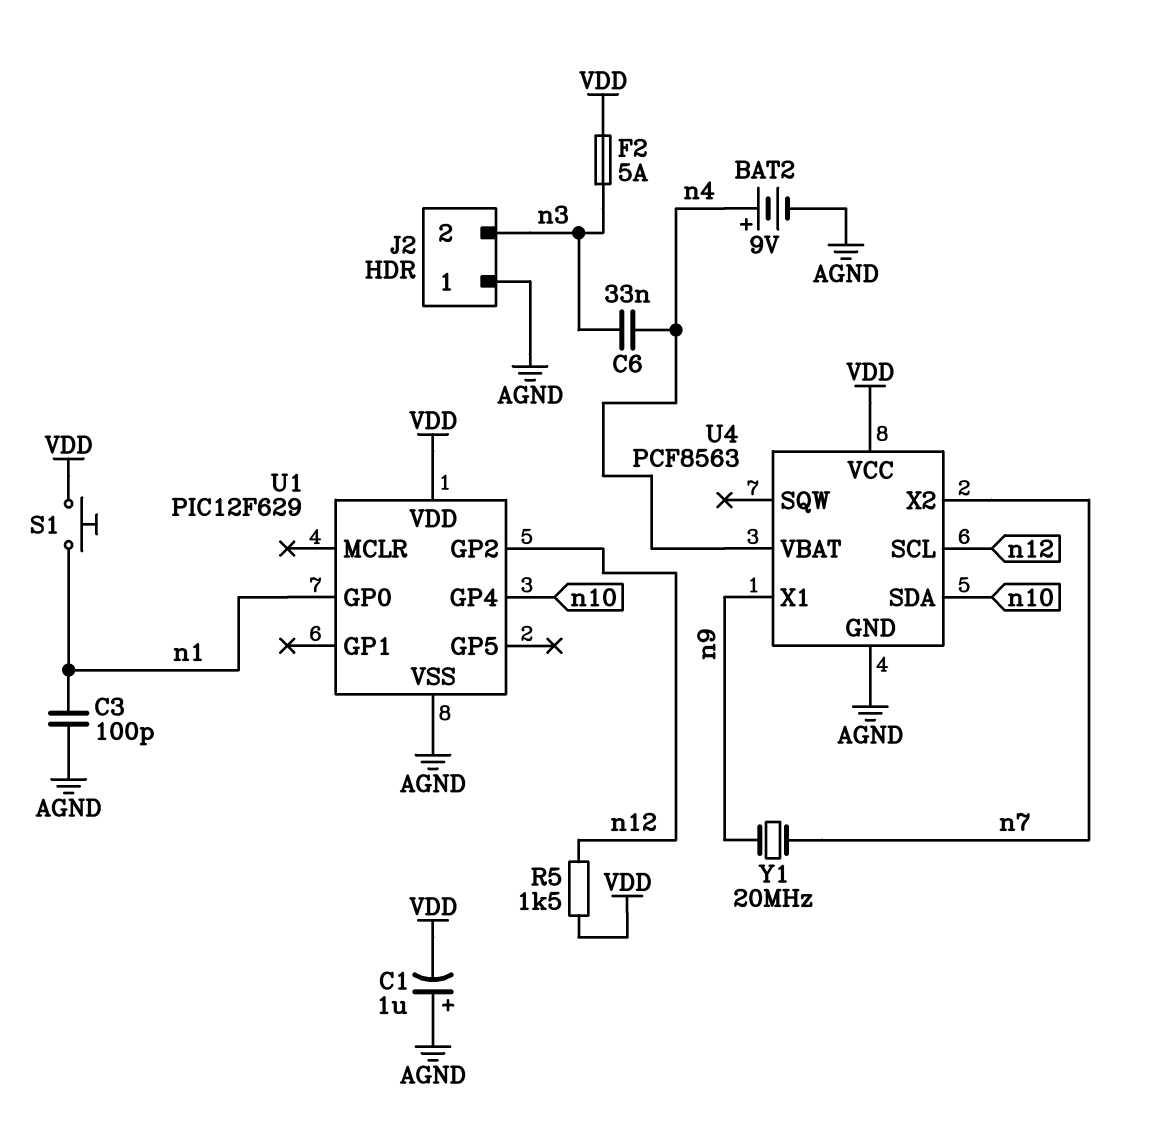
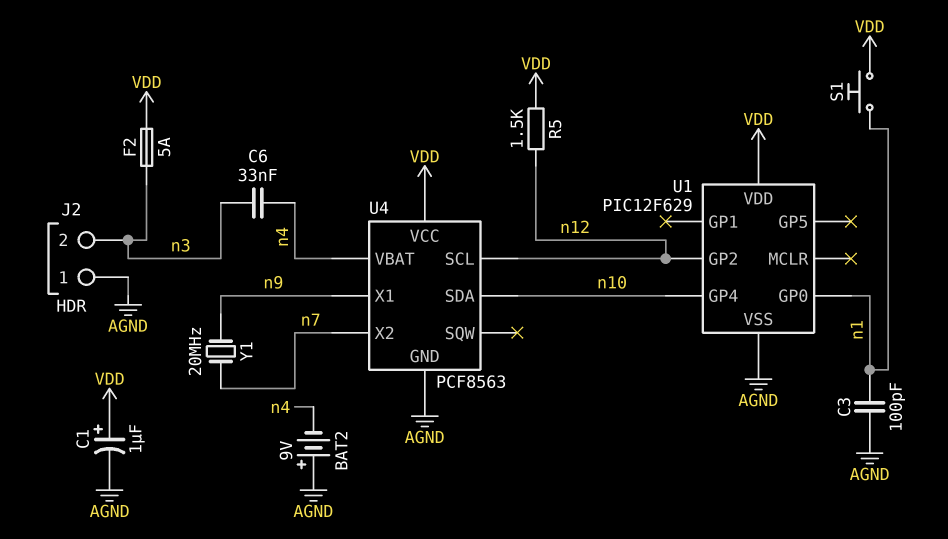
BAT2: 9V (plus n4, minus AGND) -> 9V (plus AGND, minus n4)
C1: 1uF (plus AGND, minus VDD) -> 1uF (plus VDD, minus AGND)

